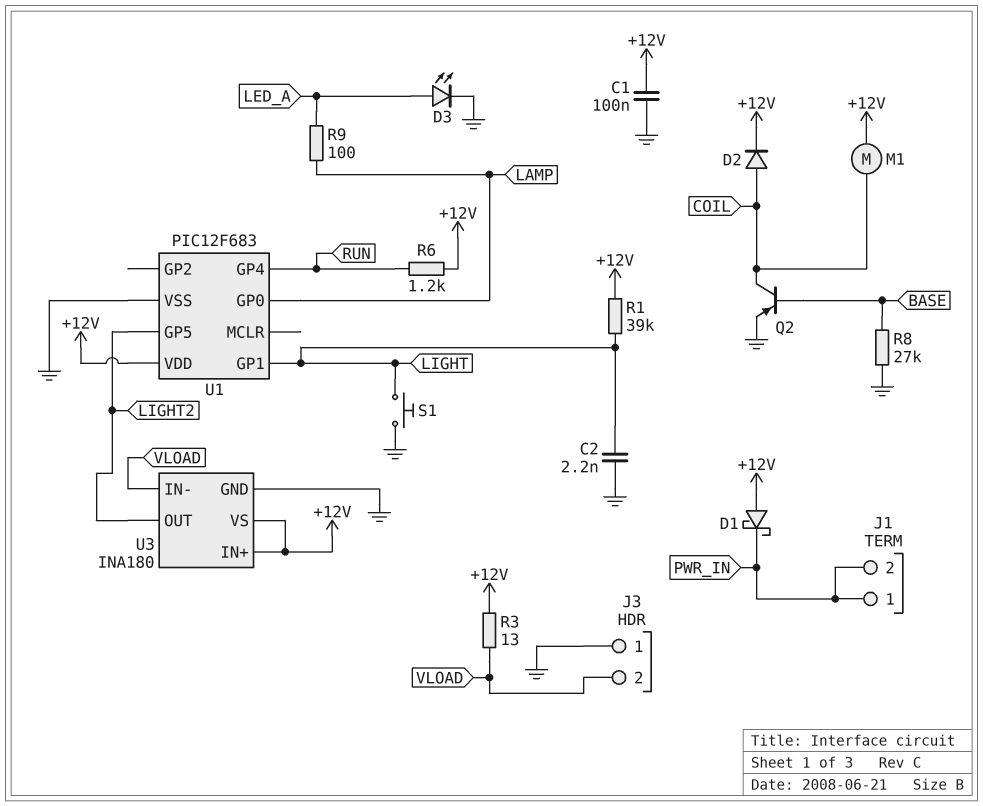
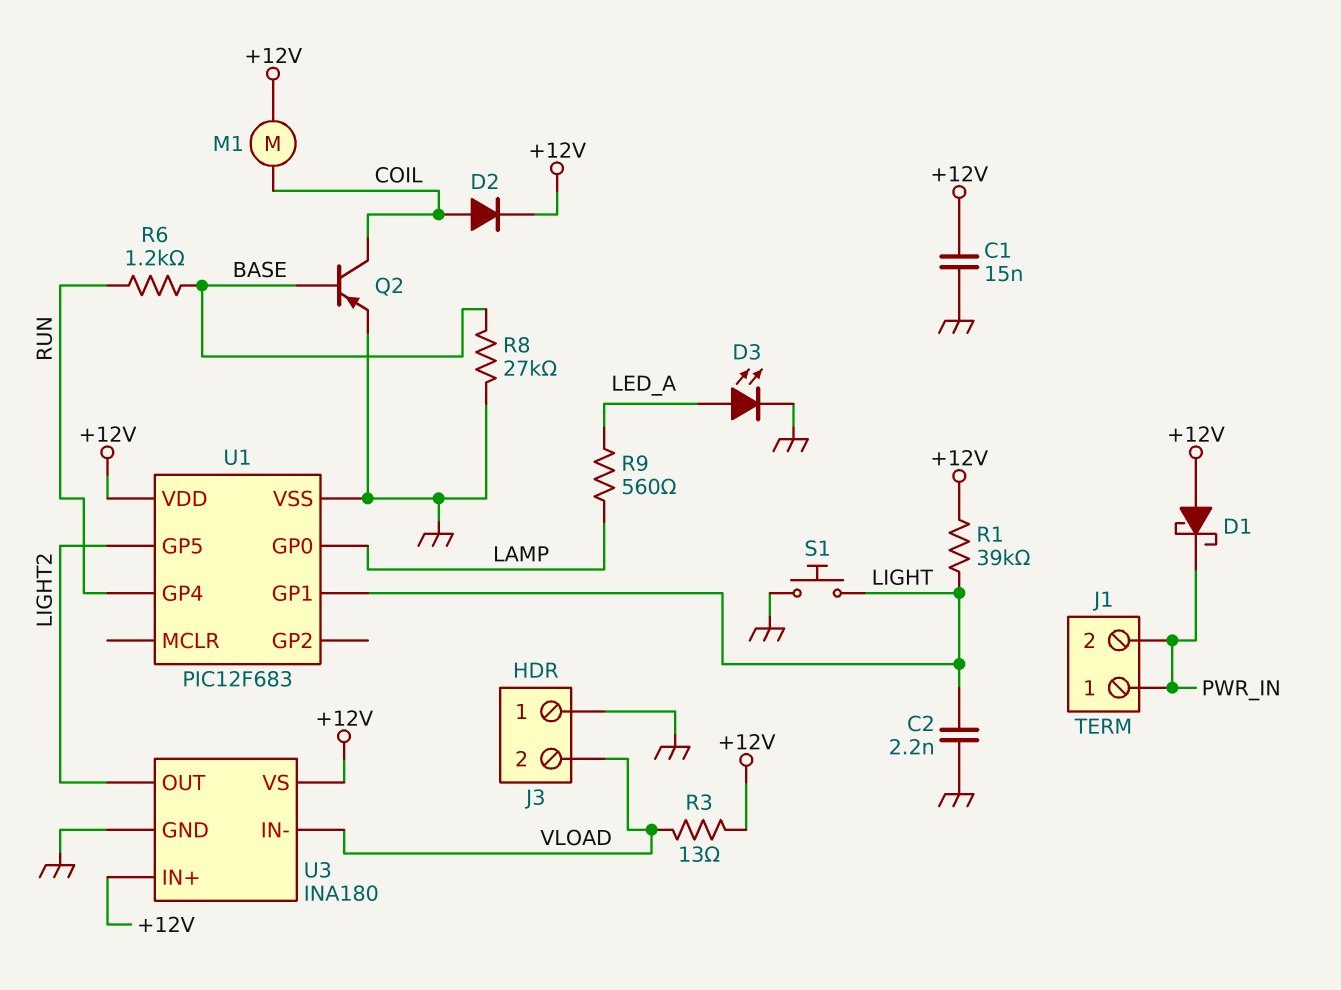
C1: 100nF (+12V, GND) -> 15nF (+12V, GND)
R6: 1.2k (+12V, RUN) -> 1.2k (BASE, RUN)
R9: 100 (LAMP, LED_A) -> 560 (LAMP, LED_A)

